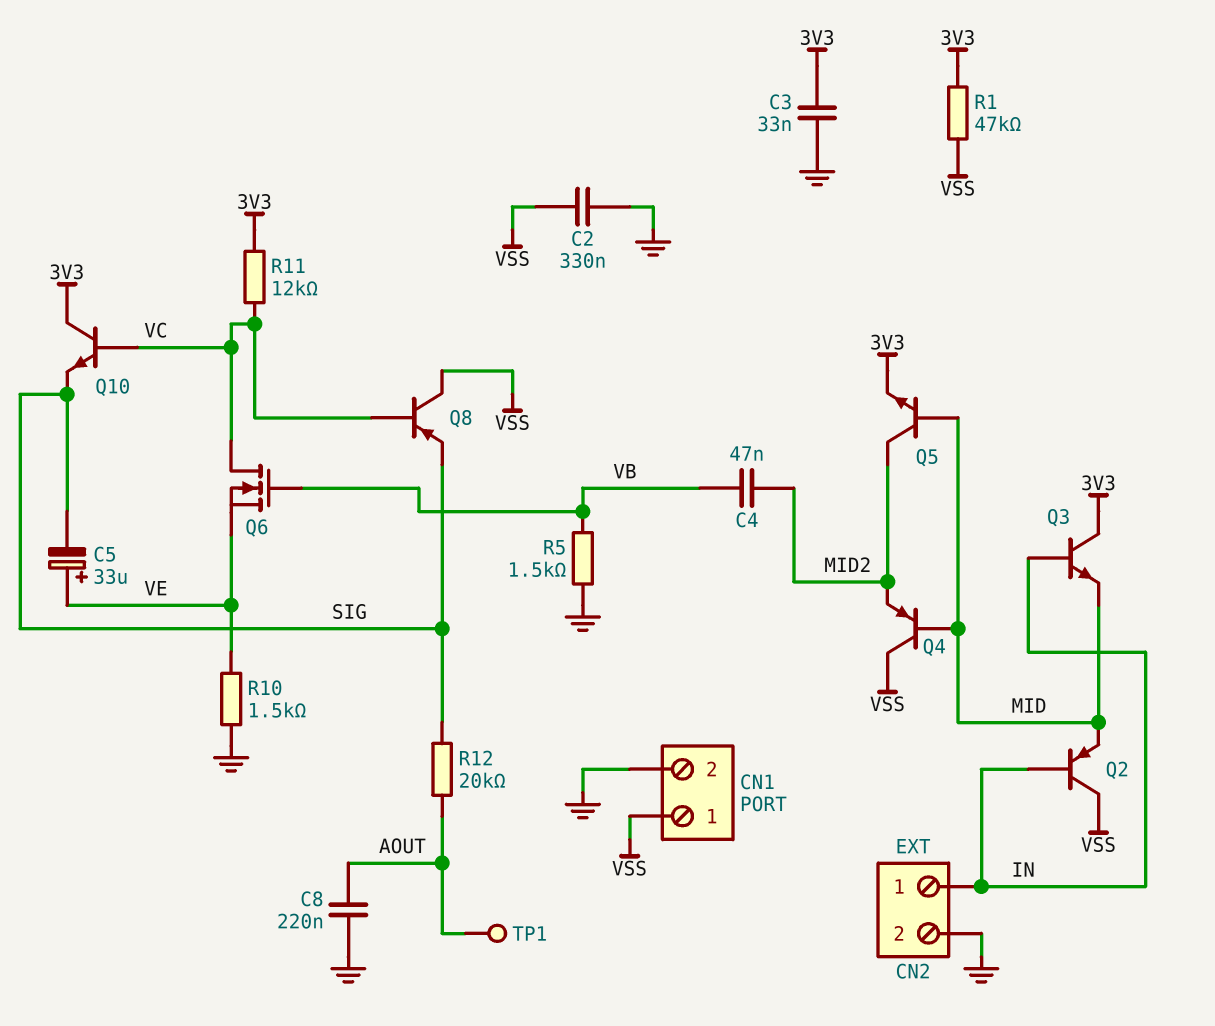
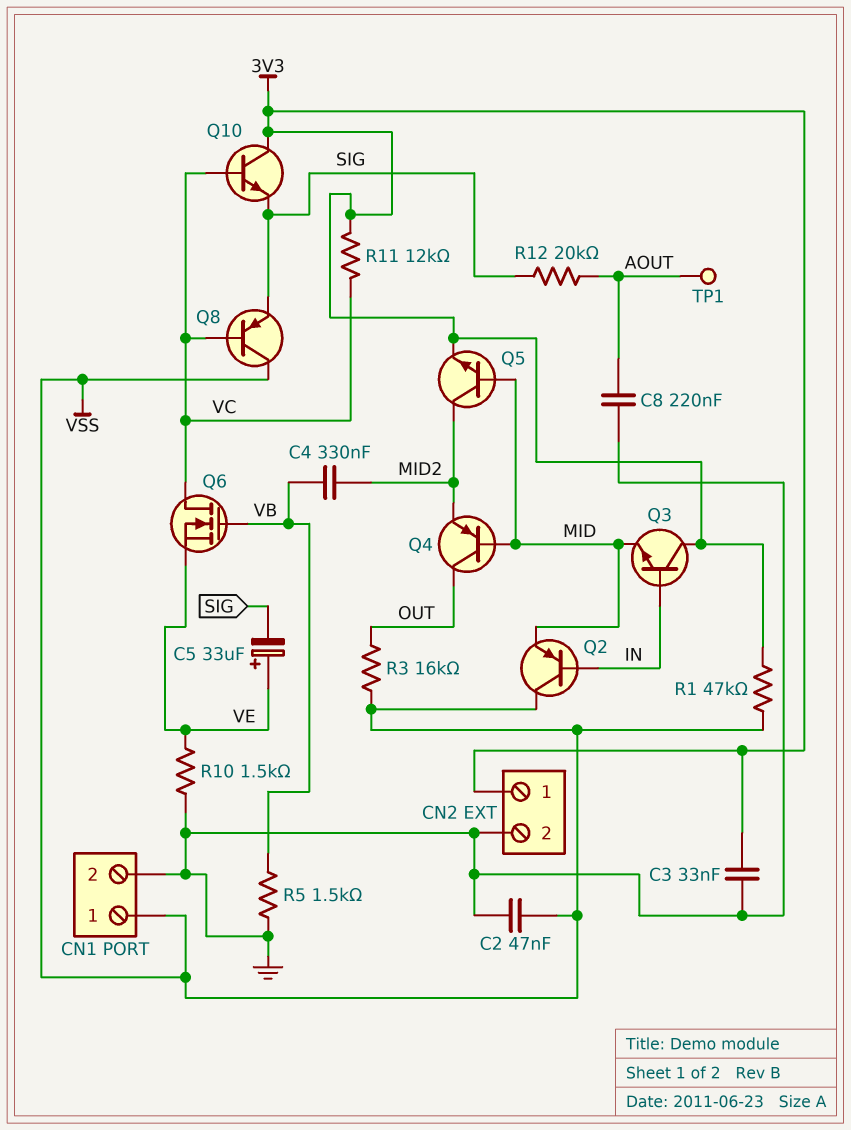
C2: 330nF (GND, VSS) -> 47nF (GND, VSS)
C4: 47nF (MID2, VB) -> 330nF (MID2, VB)
CN2 pin 1: IN -> 3V3
Q4: PNP (B MID, C VSS, E MID2) -> PNP (B MID, C OUT, E MID2)
R3: none -> 16k (OUT, VSS)

